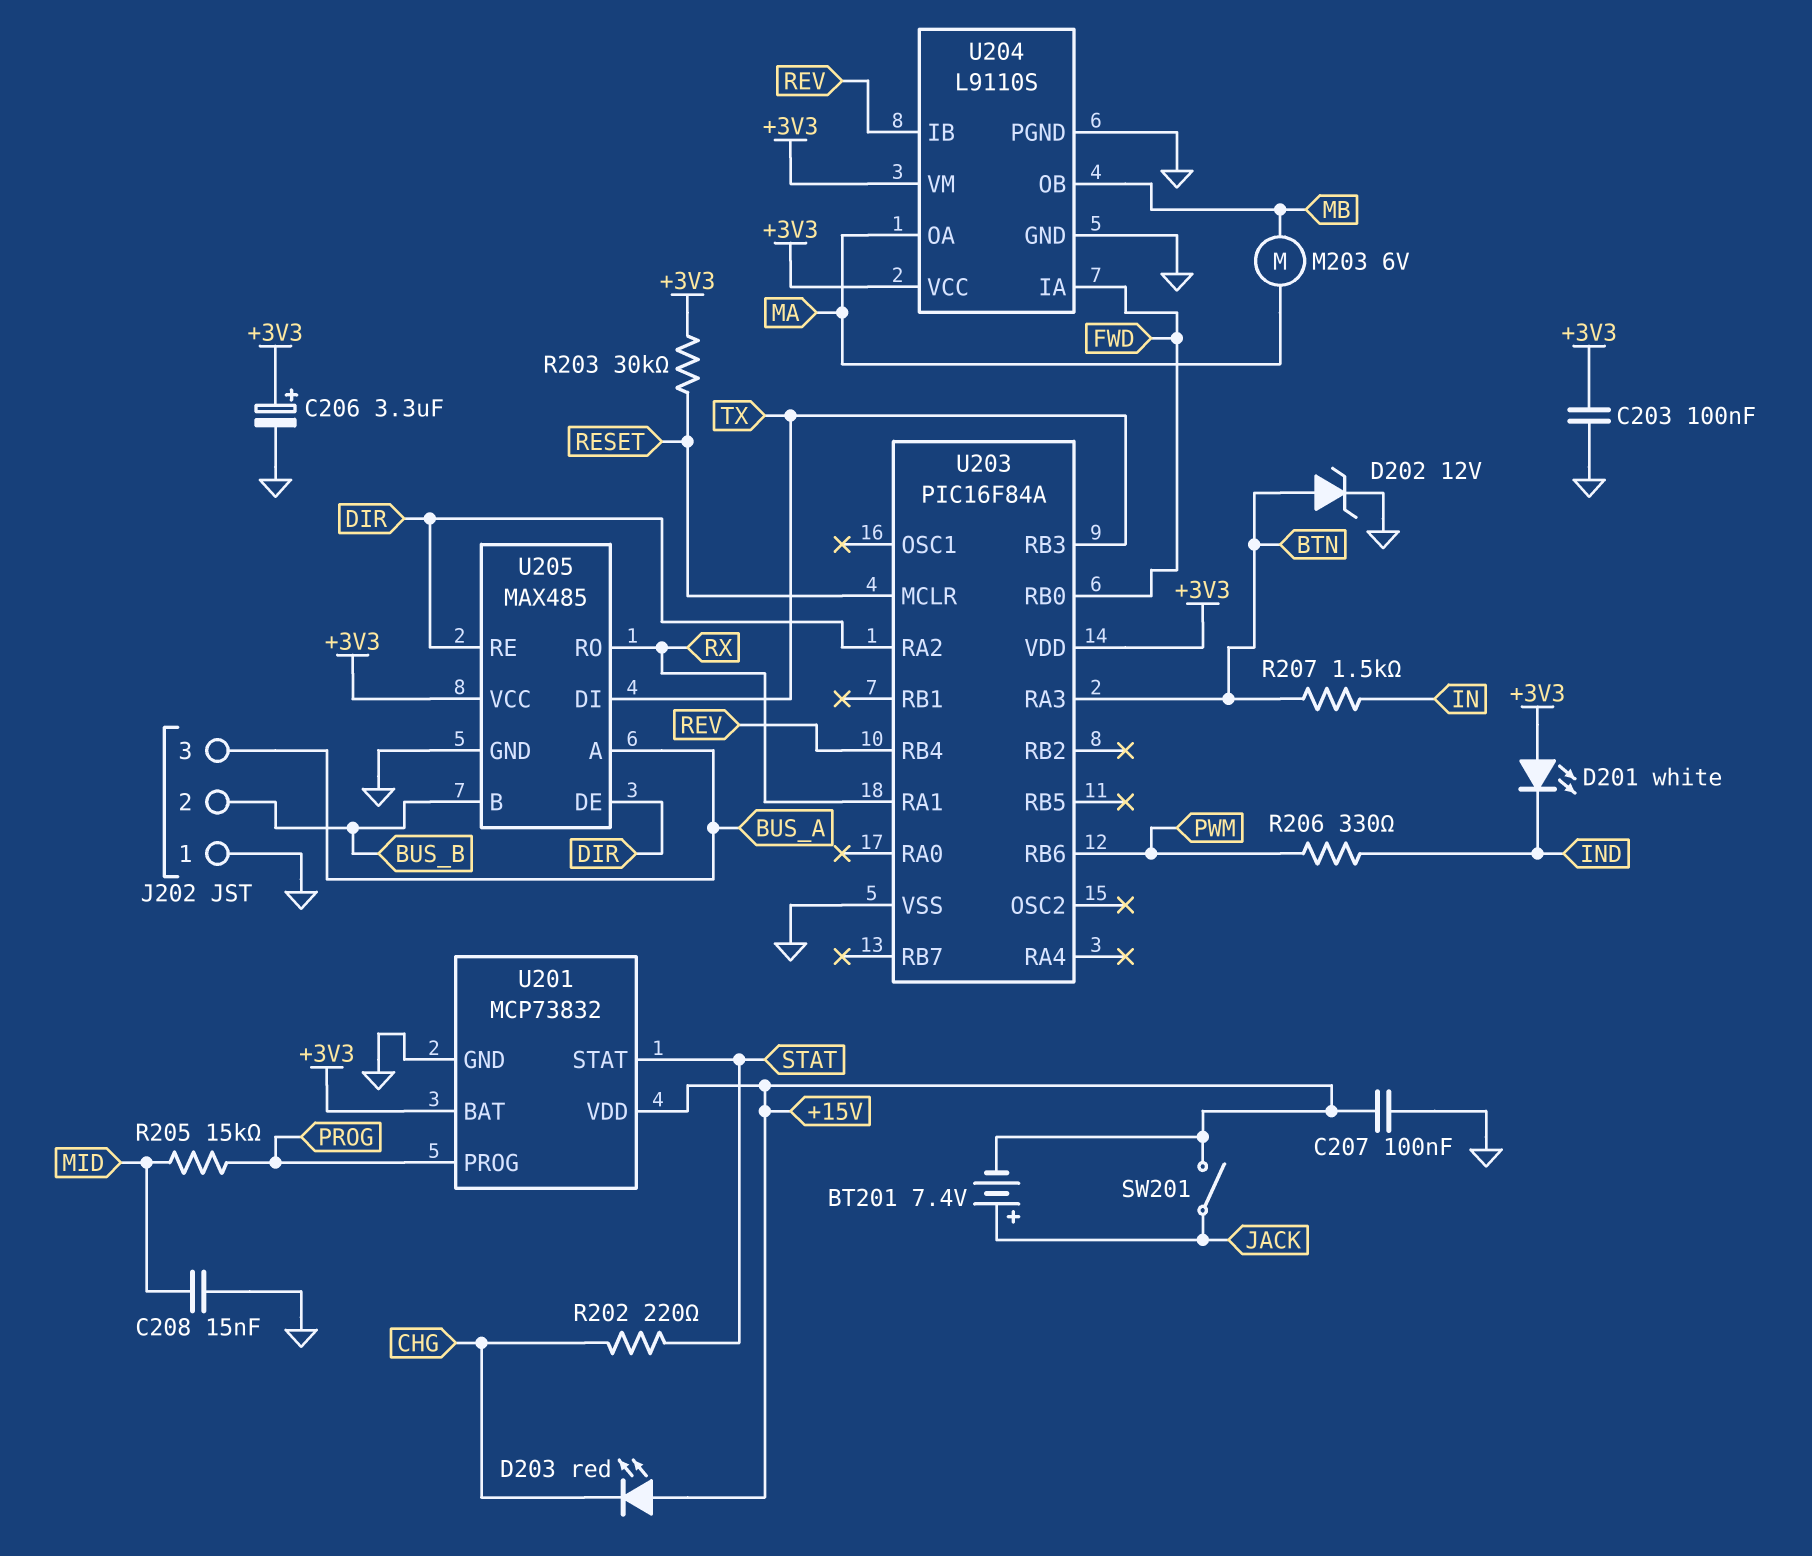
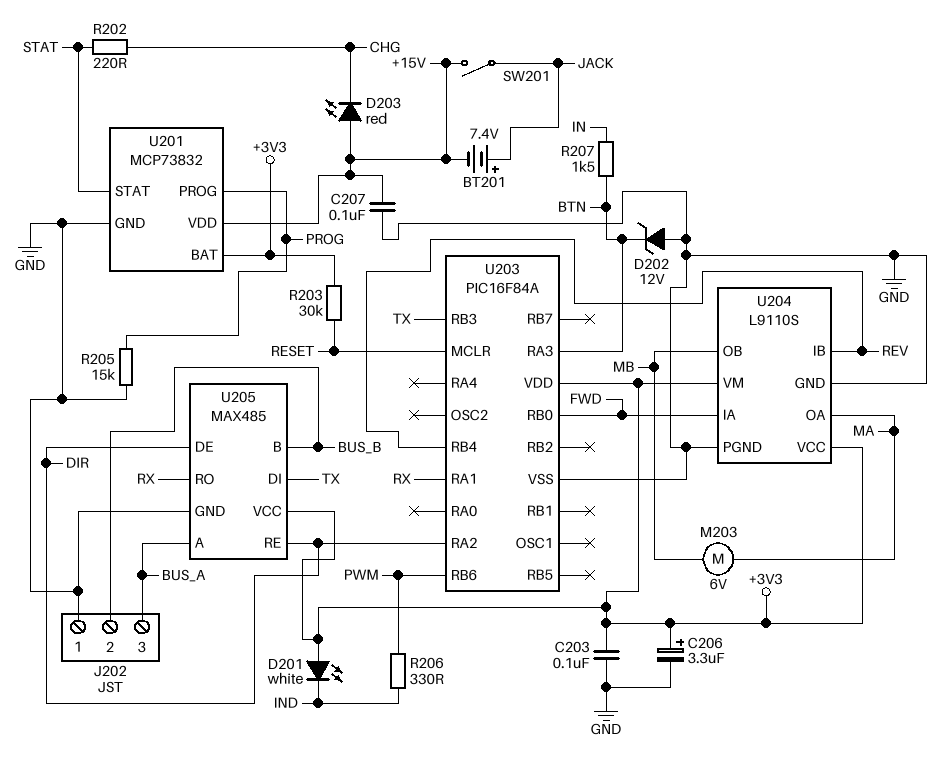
C208: 15nF (GND, MID) -> none
D202: zener 12V (A BTN, K GND) -> zener 12V (A GND, K BTN)
R205: 15k (MID, PROG) -> 15k (GND, PROG)

